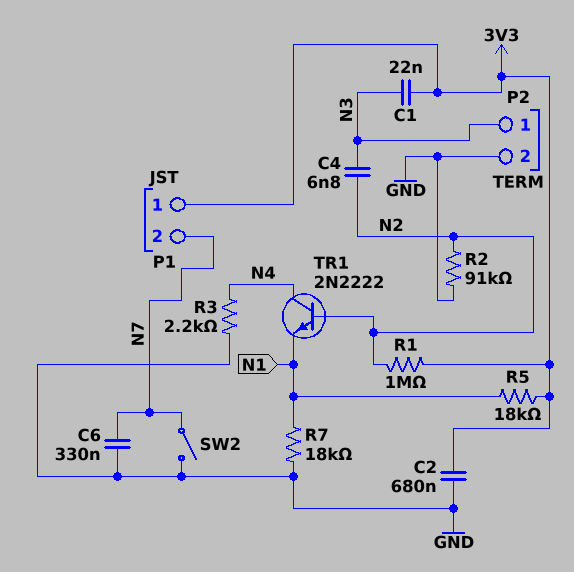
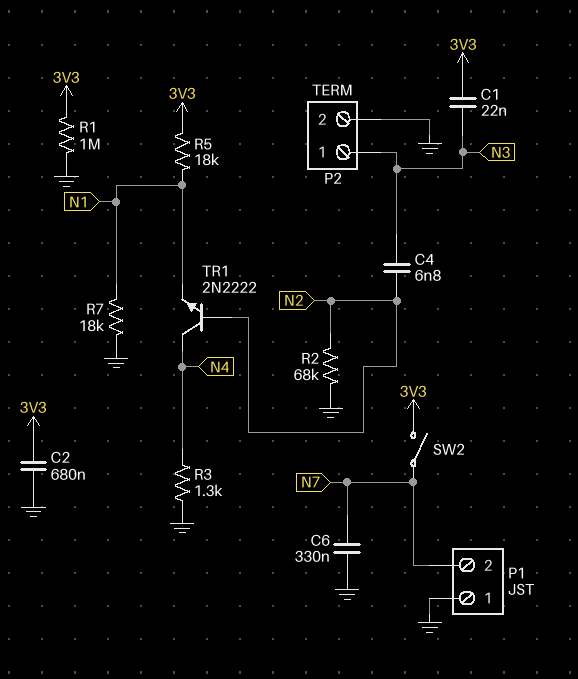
P1 pin 1: 3V3 -> GND
R1: 1M (3V3, N2) -> 1M (3V3, GND)
R2: 91k (GND, N2) -> 68k (GND, N2)
R3: 2.2k (GND, N4) -> 1.3k (GND, N4)
SW2: switch (GND, N7) -> switch (3V3, N7)

